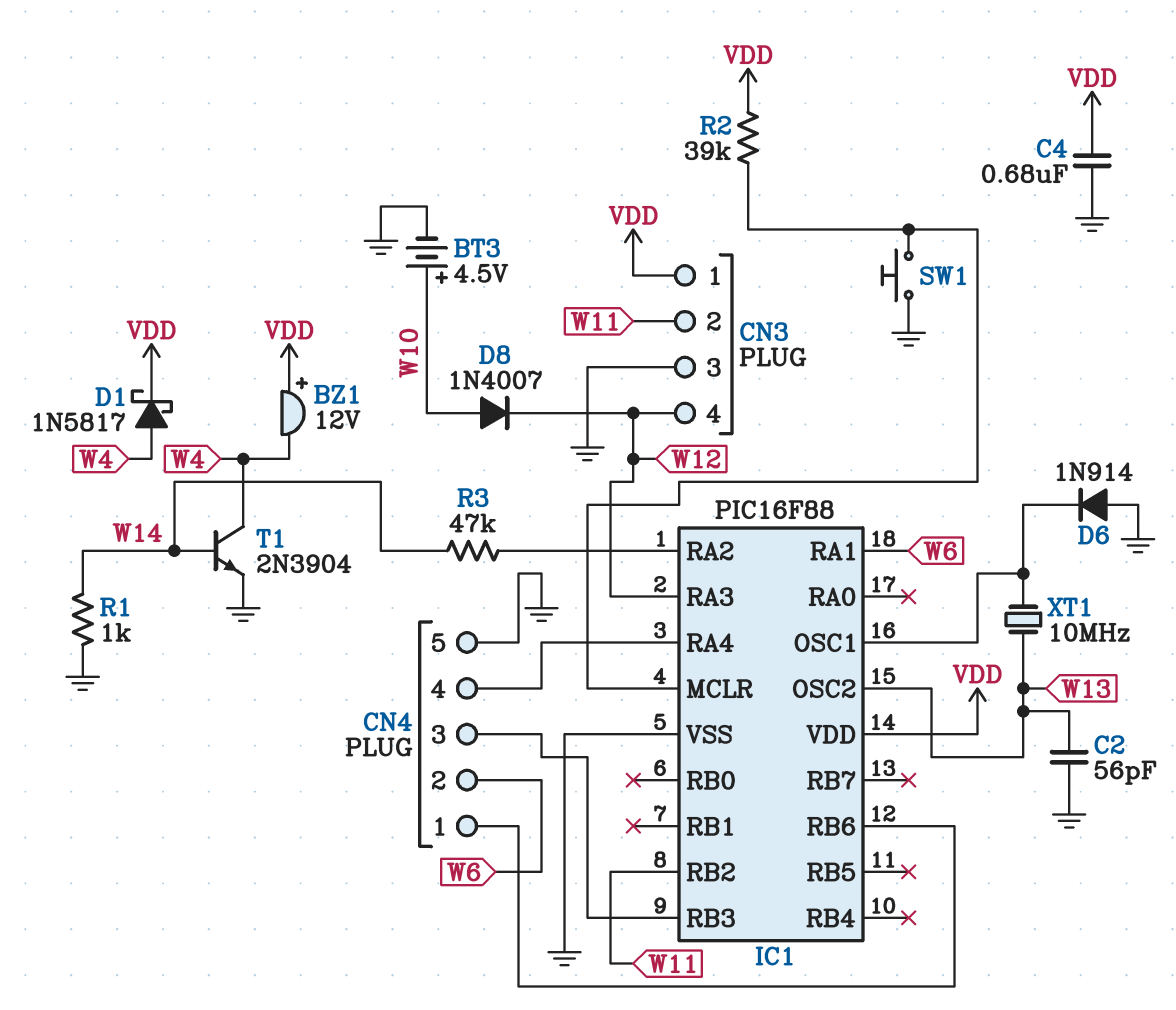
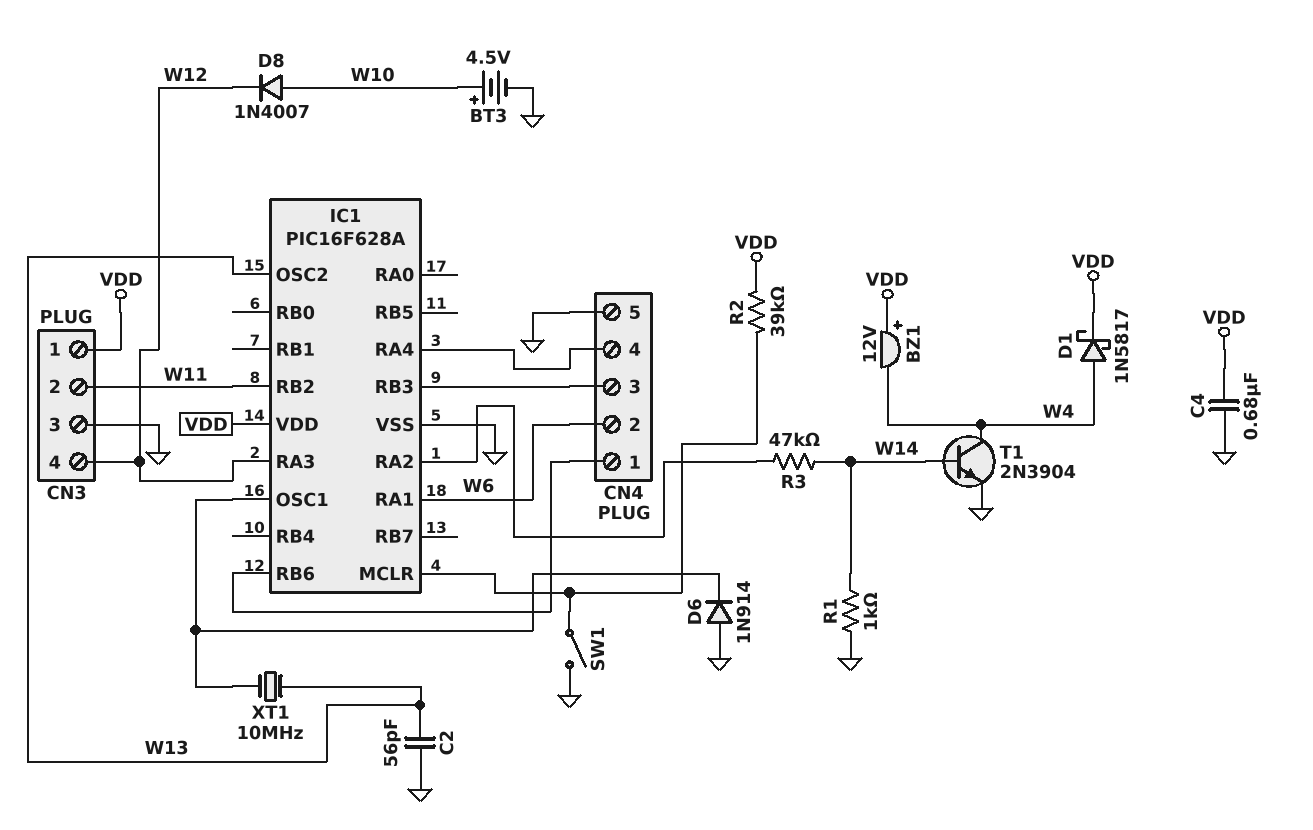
IC1: PIC16F88 -> PIC16F628A
SW1: button (GND, IC1/MCLR) -> switch (GND, IC1/MCLR)

